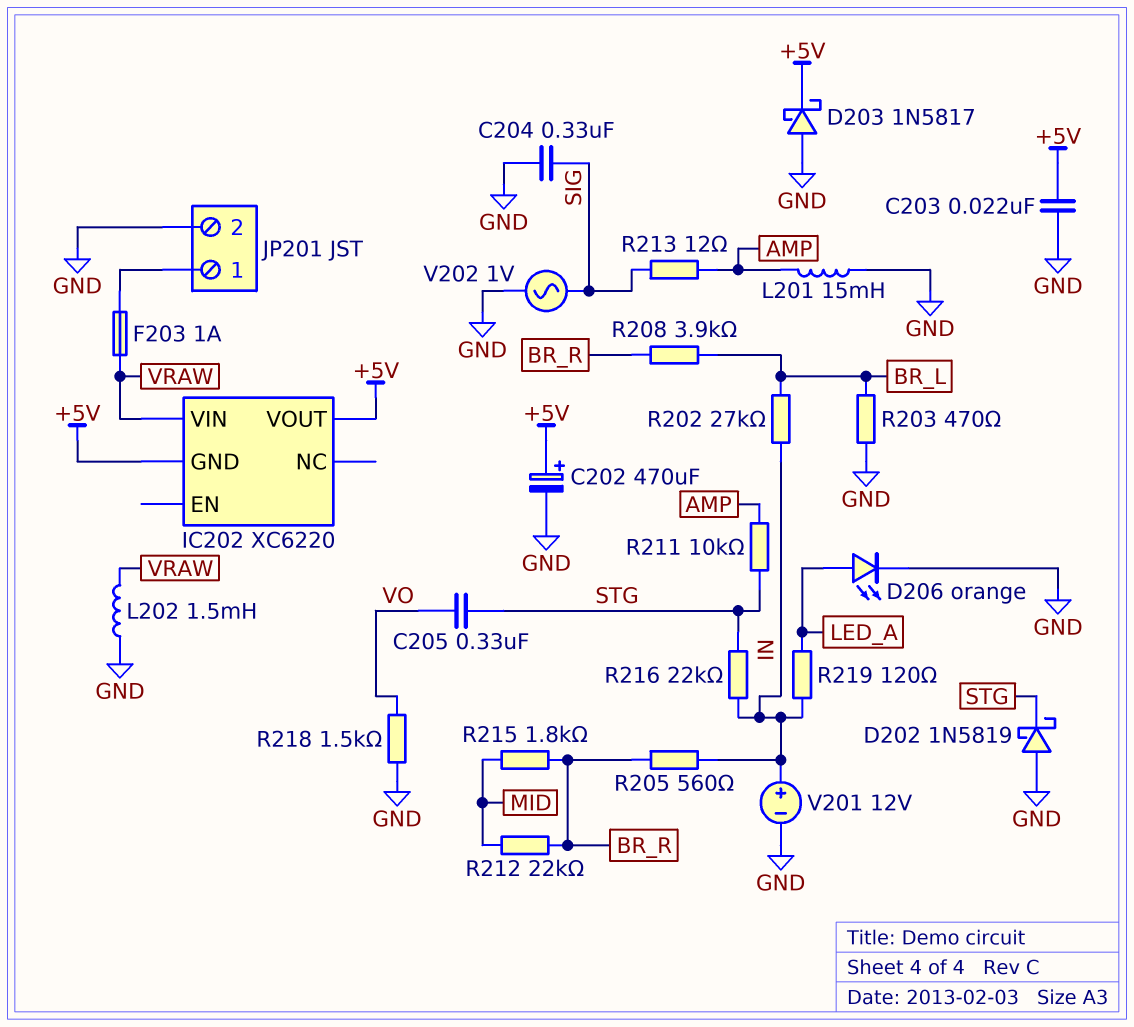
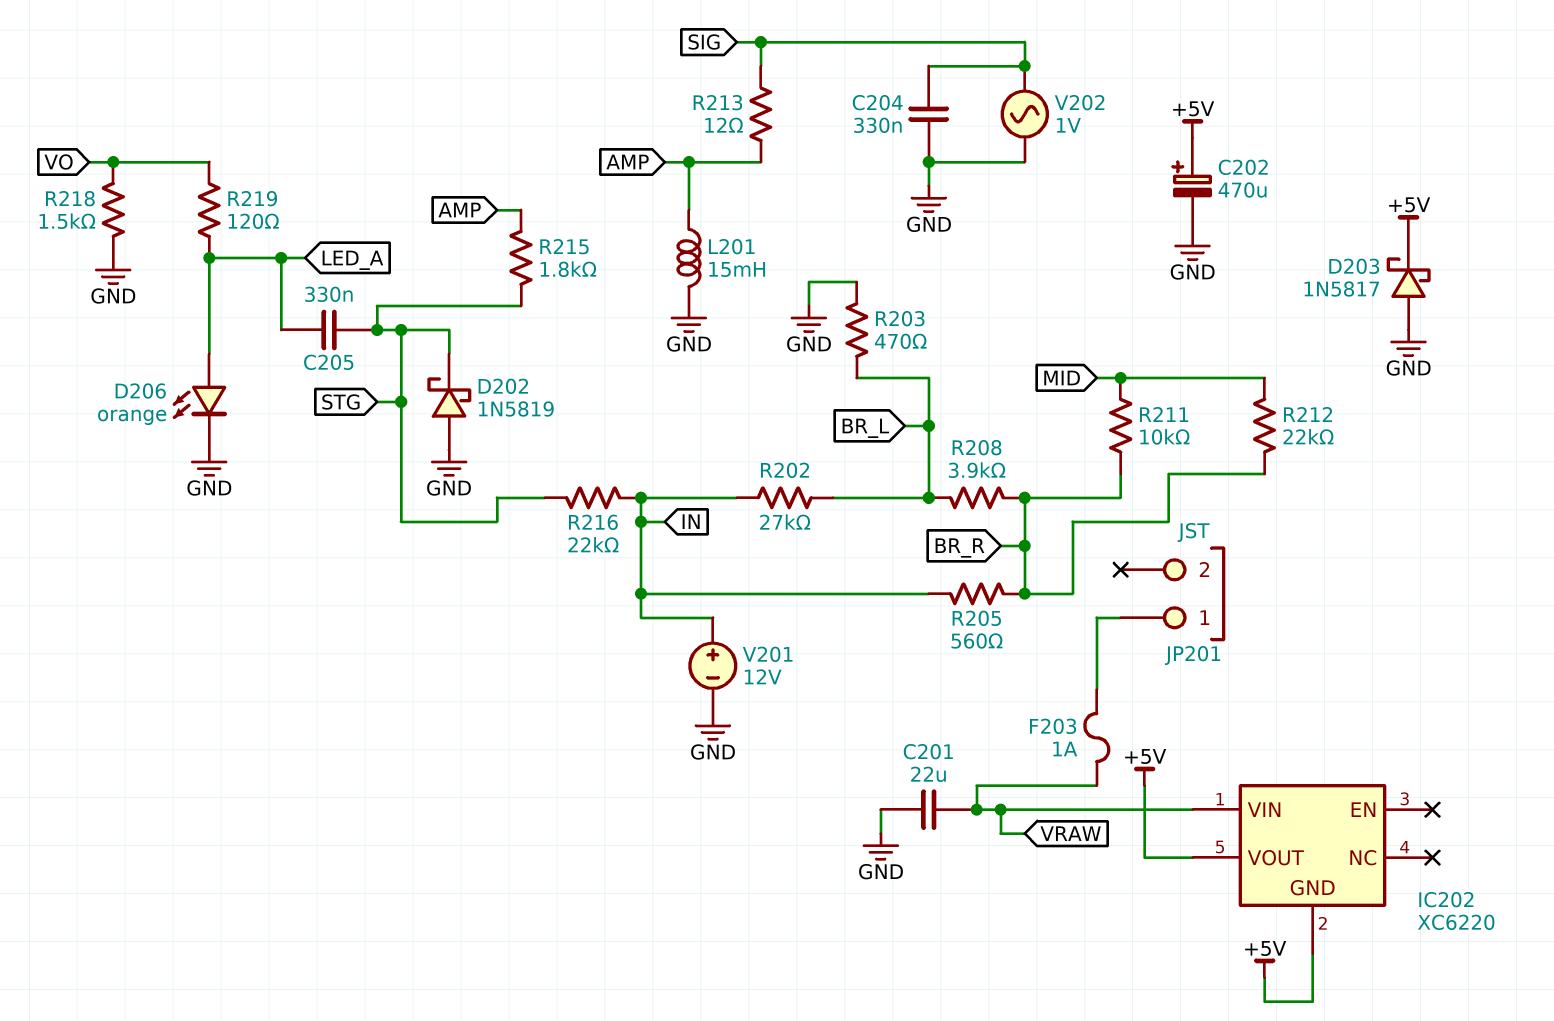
C201: none -> 22uF (GND, VRAW)
C203: 22nF (+5V, GND) -> none
C205: 330nF (STG, VO) -> 330nF (LED_A, STG)
JP201 pin 2: GND -> none
L202: 1.5mH (GND, VRAW) -> none
R211: 10k (AMP, STG) -> 10k (BR_R, MID)
R215: 1.8k (BR_R, MID) -> 1.8k (AMP, STG)
R219: 120 (IN, LED_A) -> 120 (LED_A, VO)

